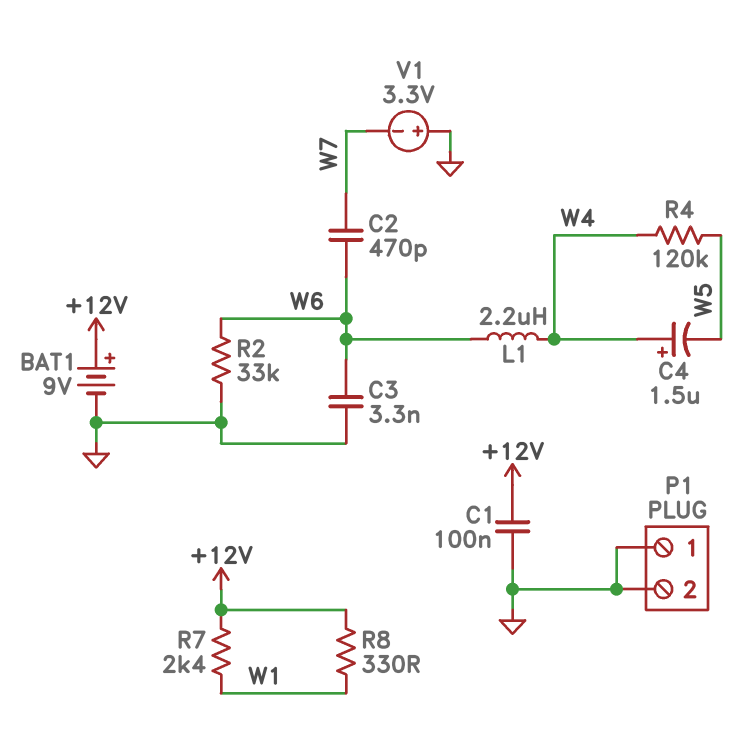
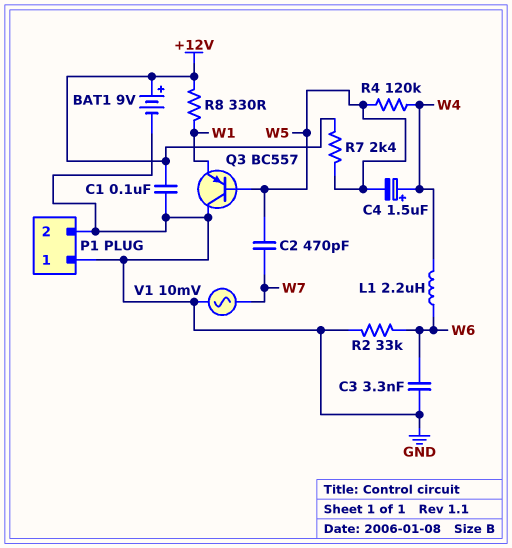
C2: 470pF (W6, W7) -> 470pF (W5, W7)
Q3: none -> PNP BC557 (B W5, C GND, E W1)
R7: 2.4k (+12V, W1) -> 2.4k (+12V, W5)
V1: 3.3V (plus GND, minus W7) -> AC 10mV (GND, W7)

